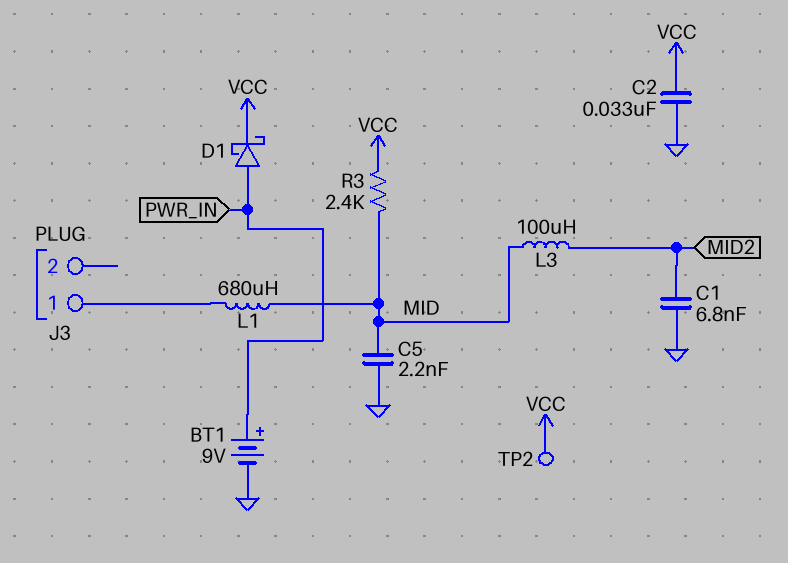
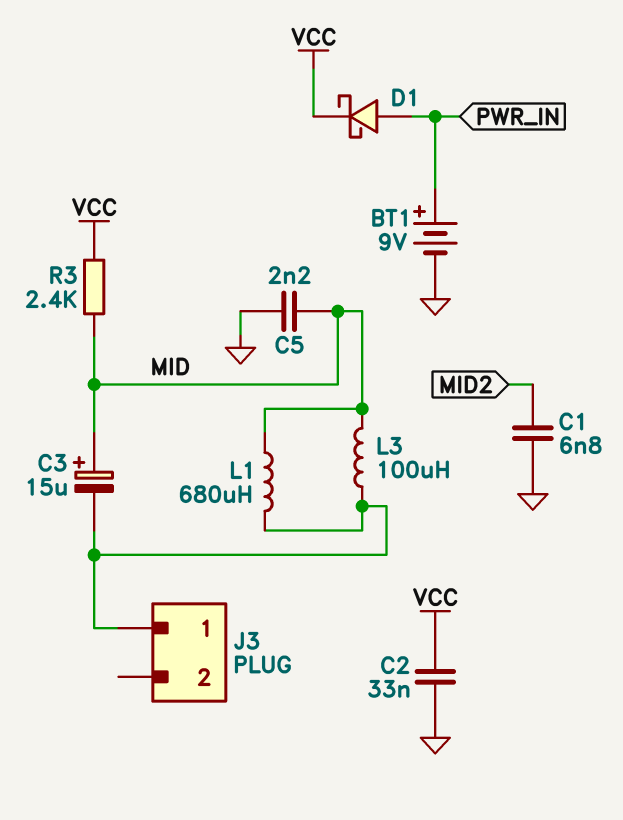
C3: none -> 15uF (plus MID, minus J3/1)
L3: 100uH (MID, MID2) -> 100uH (J3/1, MID)
TP2: test point (VCC) -> none

